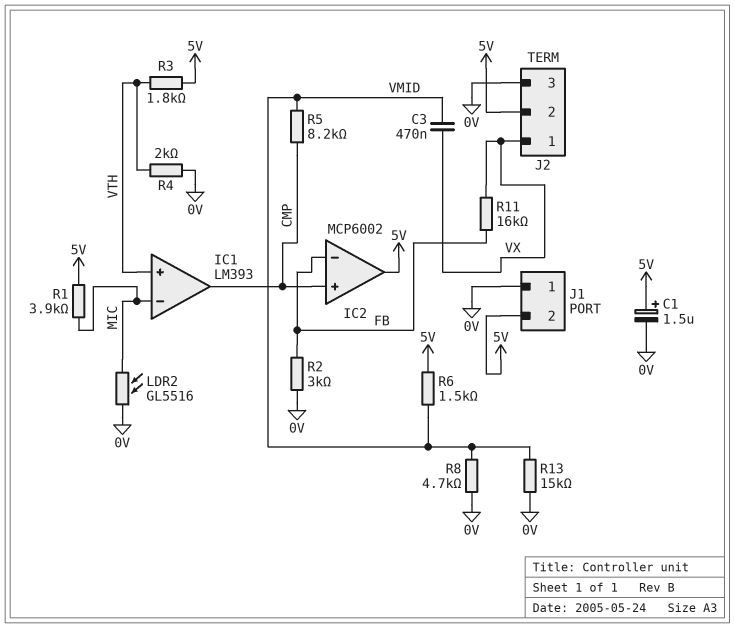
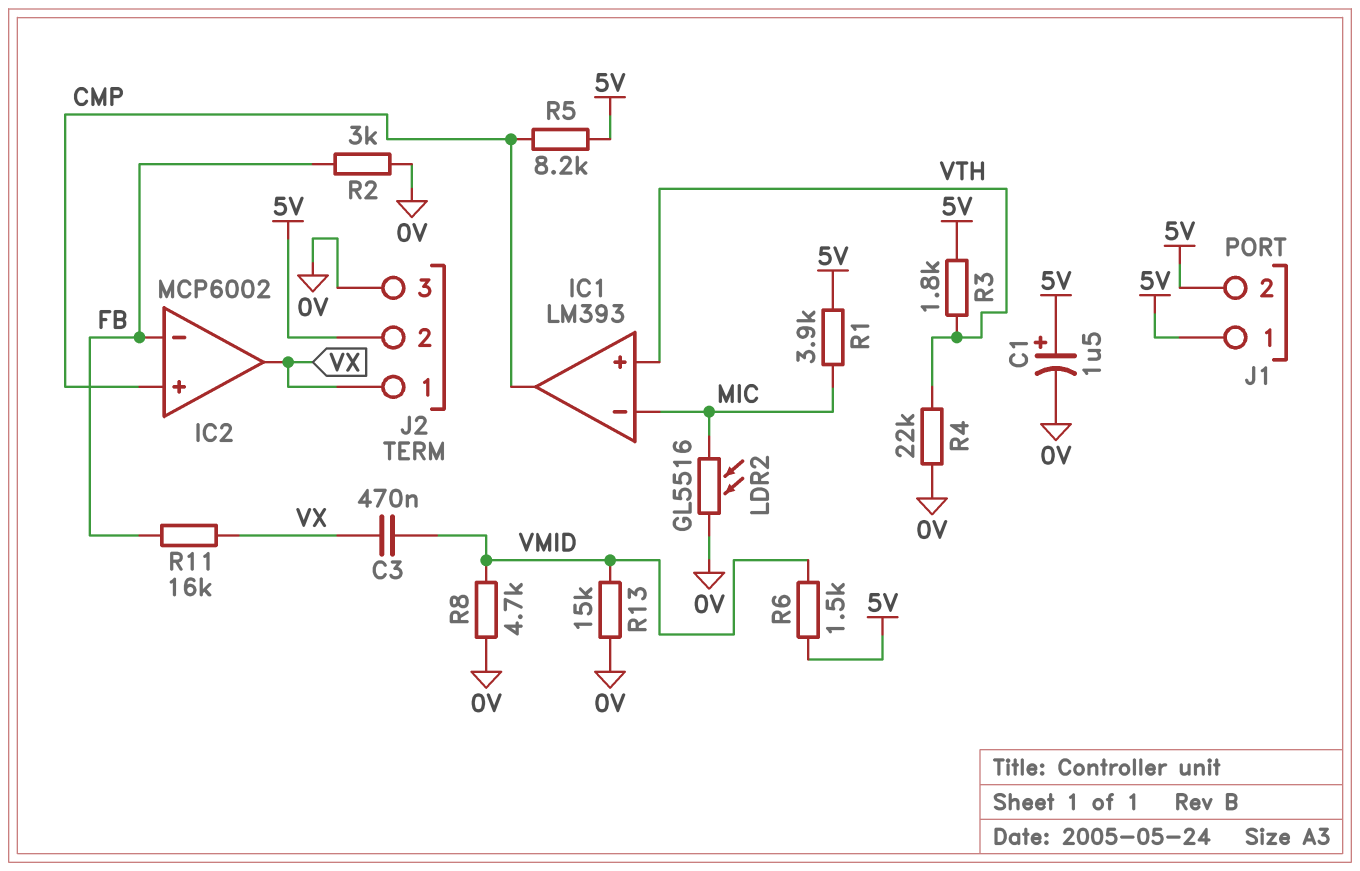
IC2 pin out: 5V -> VX
J1 pin 1: 0V -> 5V
R4: 2k (0V, VTH) -> 22k (0V, VTH)
R5: 8.2k (CMP, VMID) -> 8.2k (5V, CMP)

